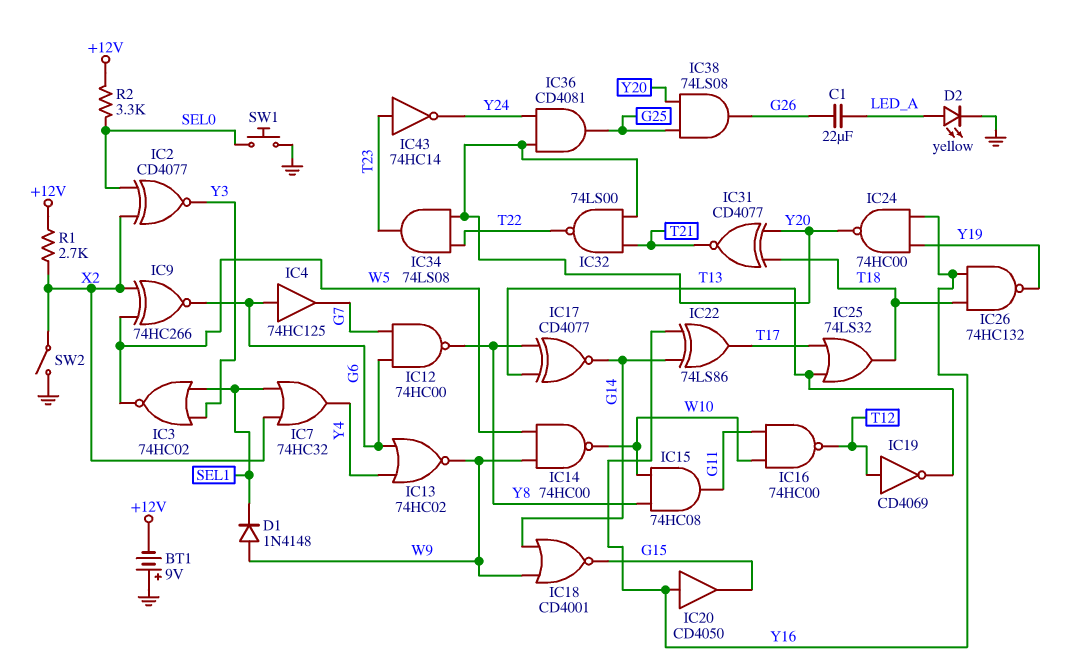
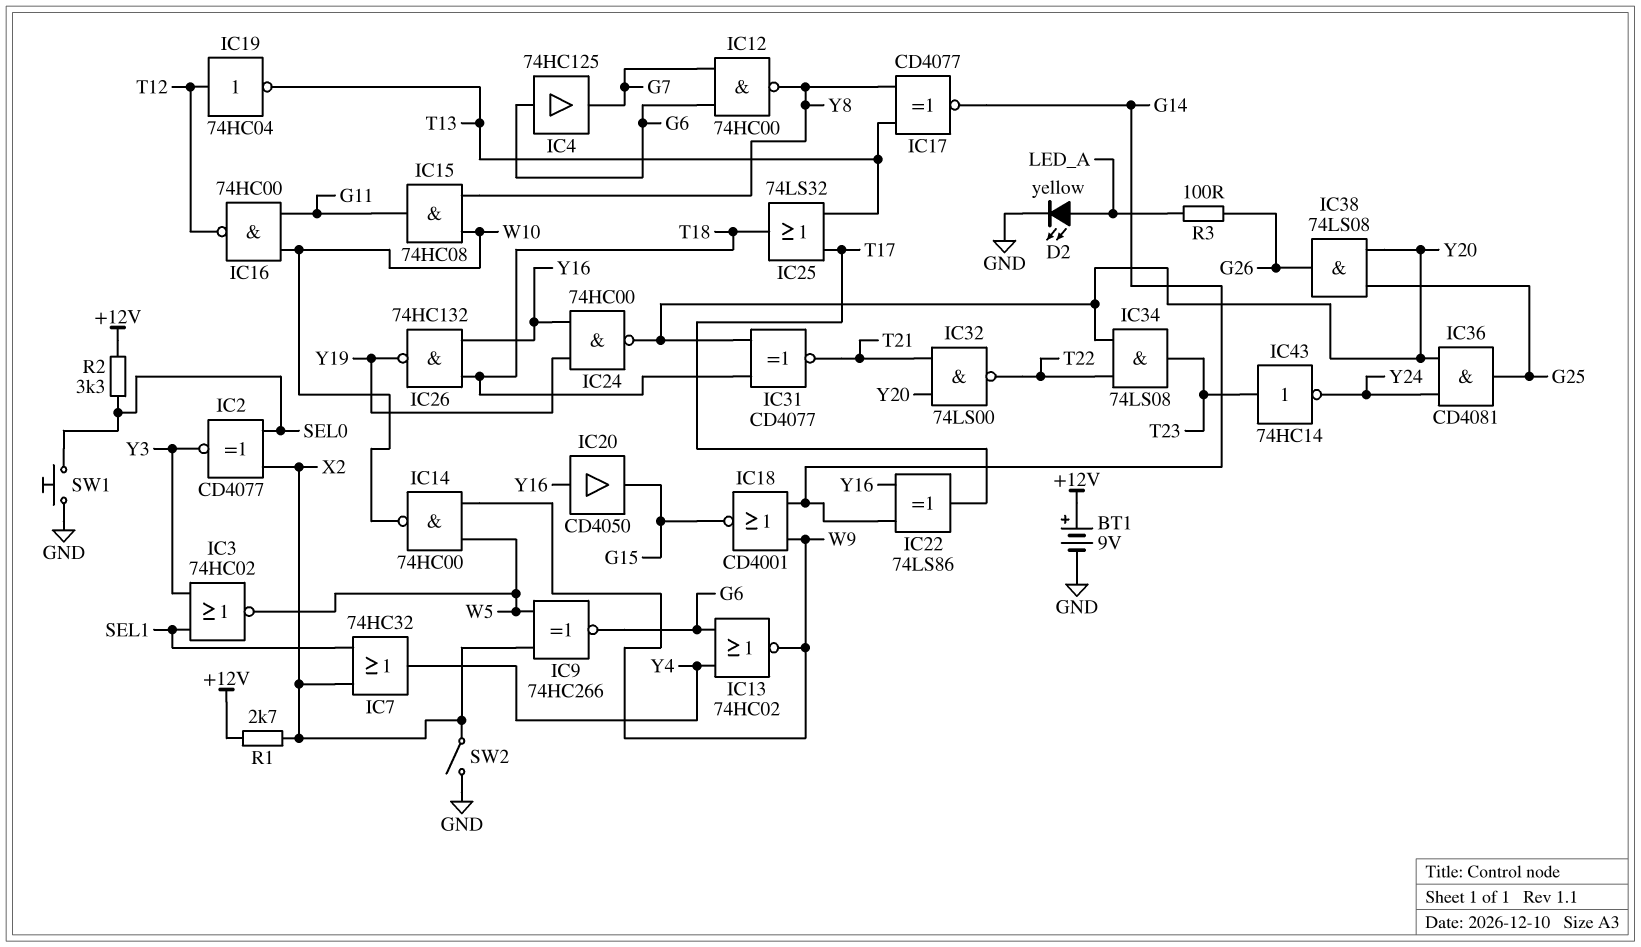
BT1: 9V (plus GND, minus +12V) -> 9V (plus +12V, minus GND)
C1: 22uF (G26, LED_A) -> none
D1: diode 1N4148 (A W9, K SEL1) -> none
IC19: NOT CD4069 (in T12, out T13) -> NOT 74HC04 (in T12, out T13)
R3: none -> 100 (G26, LED_A)

